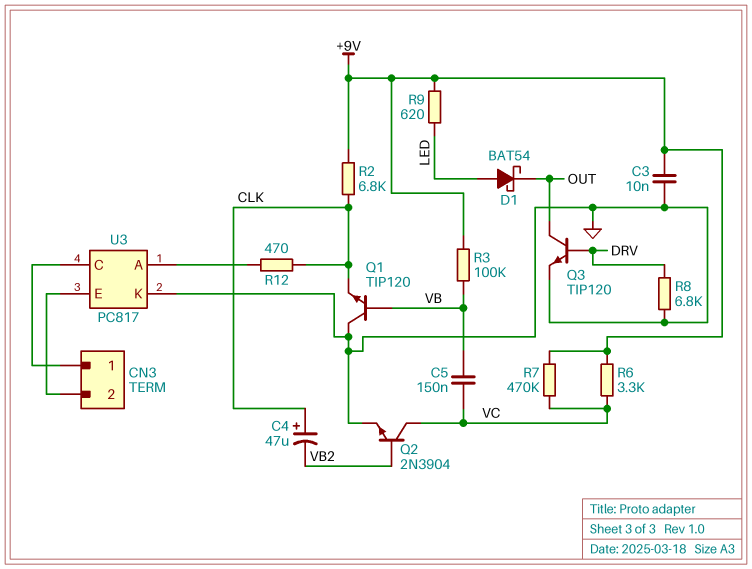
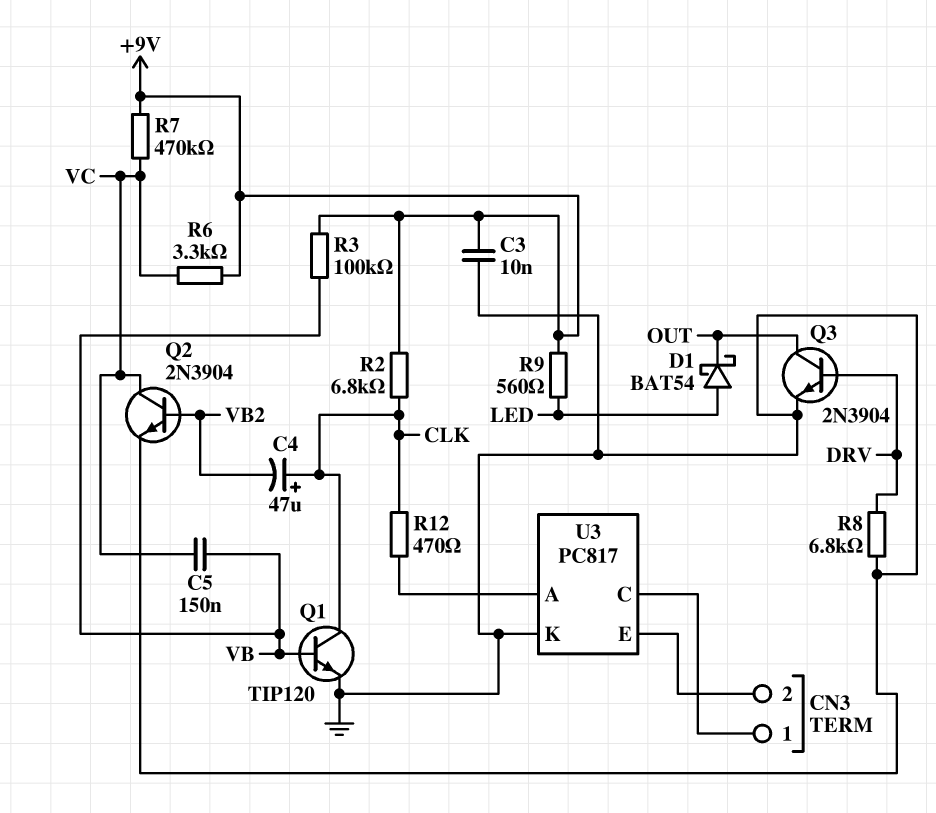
Q1: NPN TIP120 (B VB, C GND, E CLK) -> NPN TIP120 (B VB, C CLK, E GND)
Q3: NPN TIP120 (B DRV, C OUT, E GND) -> NPN 2N3904 (B DRV, C OUT, E GND)
R9: 620 (+9V, LED) -> 560 (+9V, LED)

